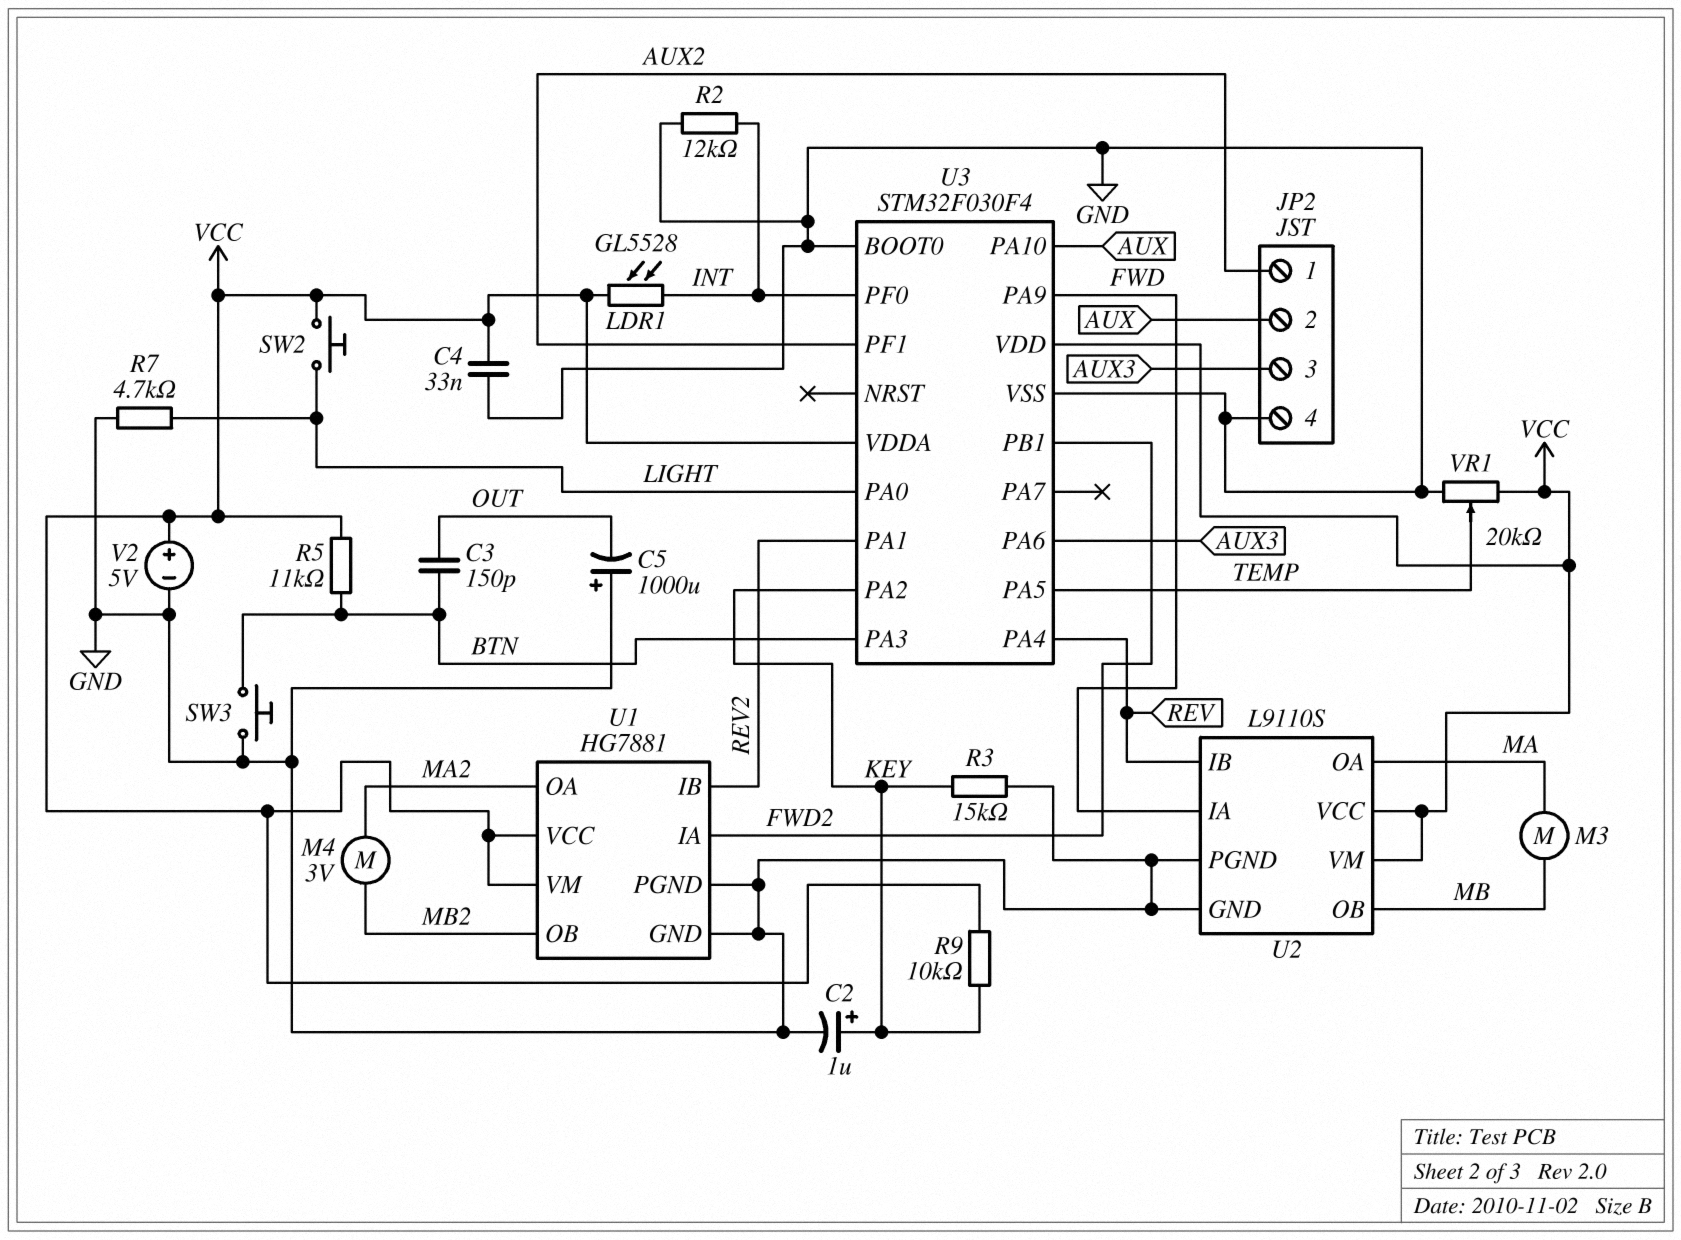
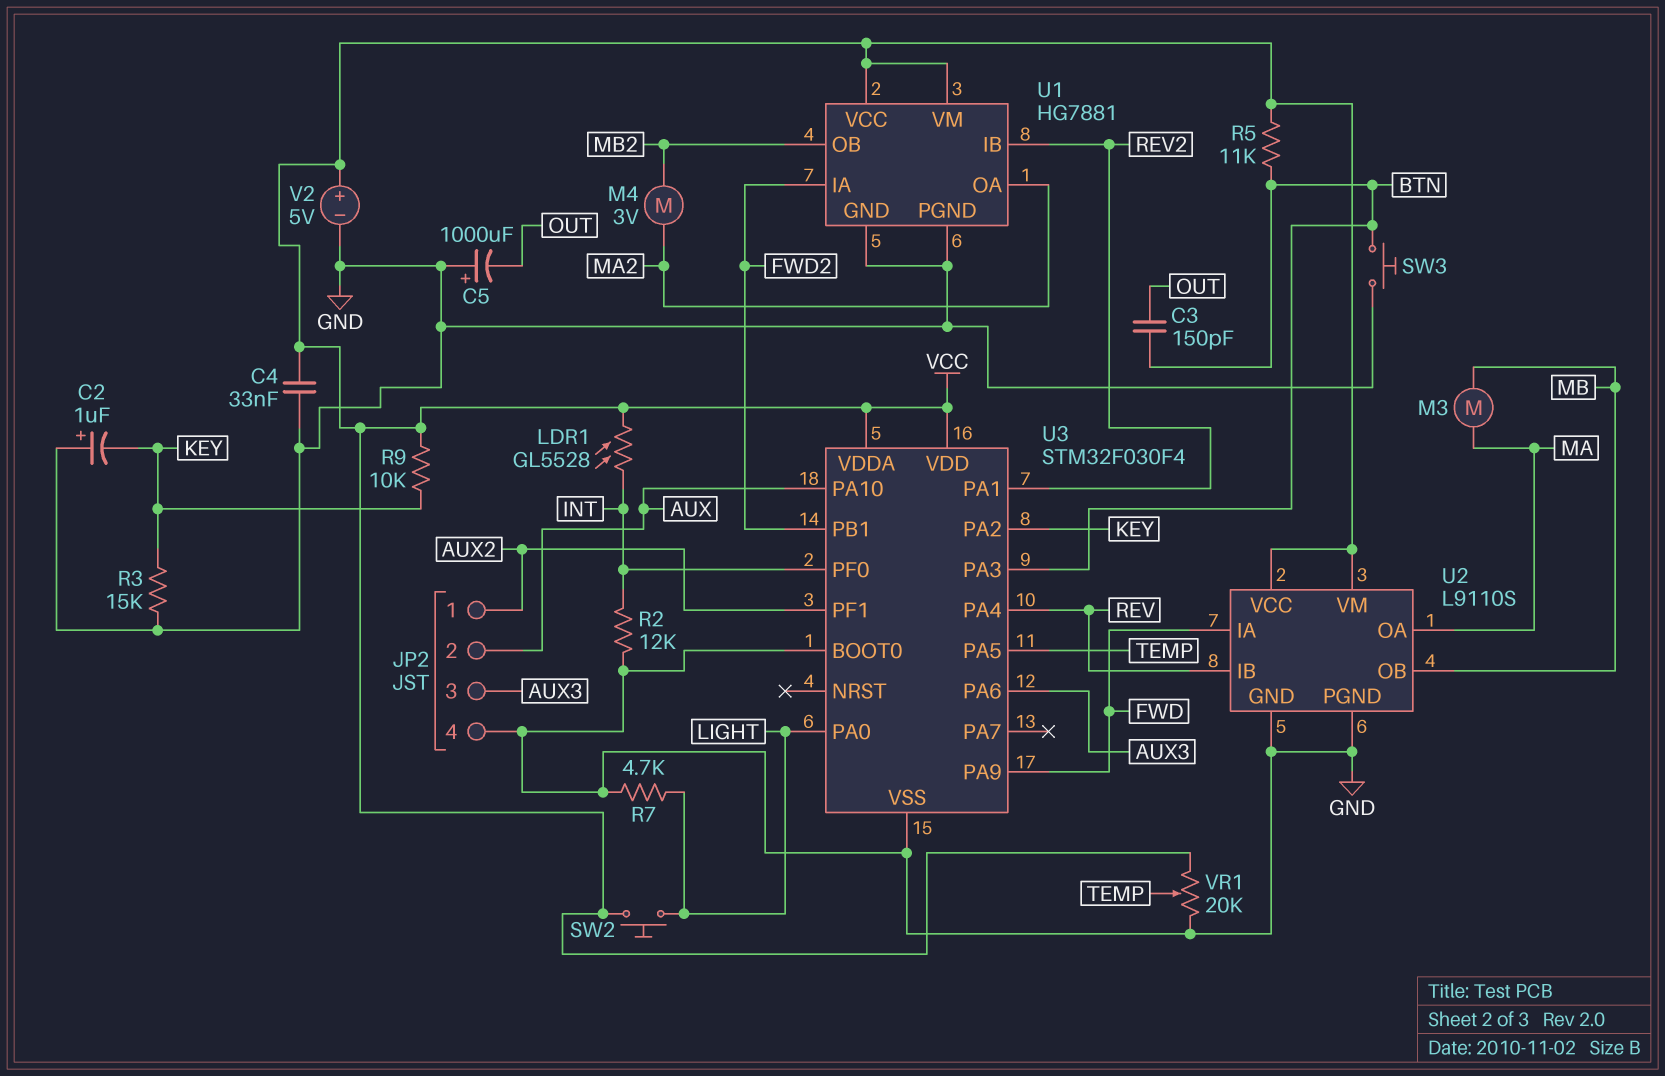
C2: 1uF (plus KEY, minus GND) -> 1uF (plus GND, minus KEY)

